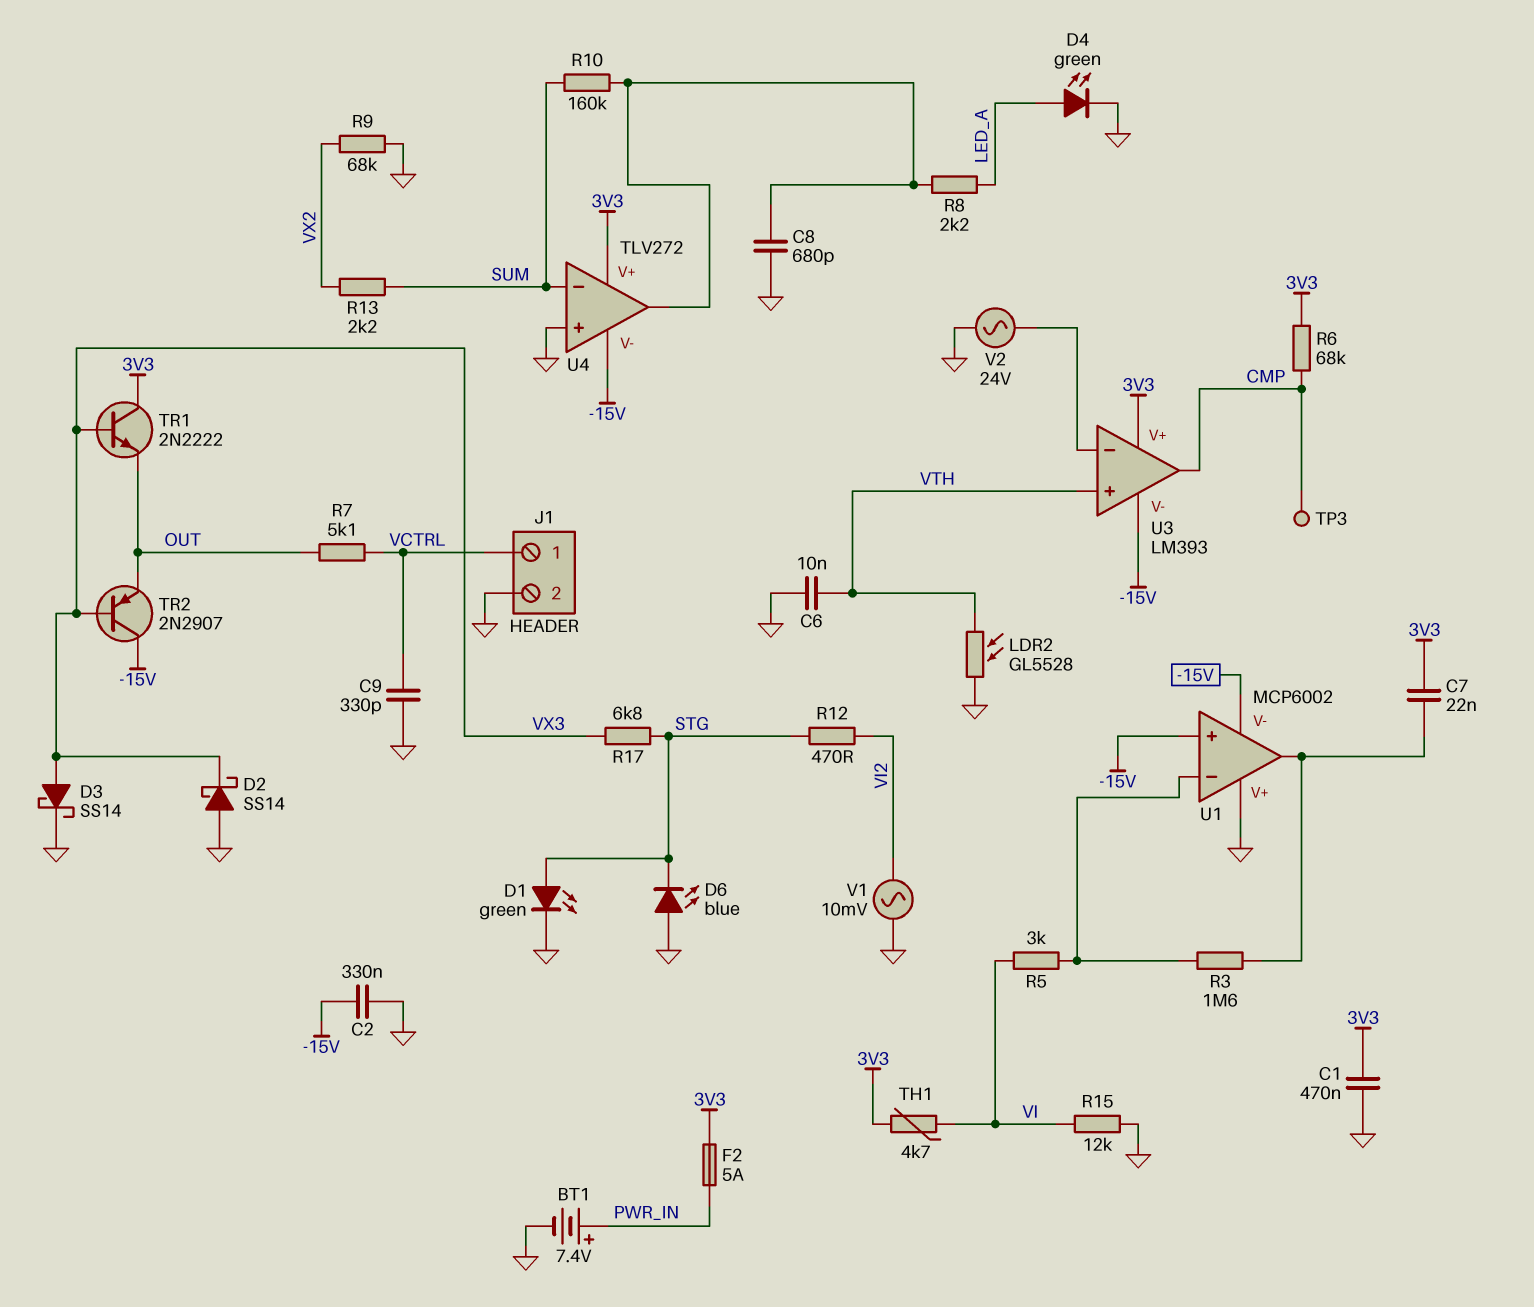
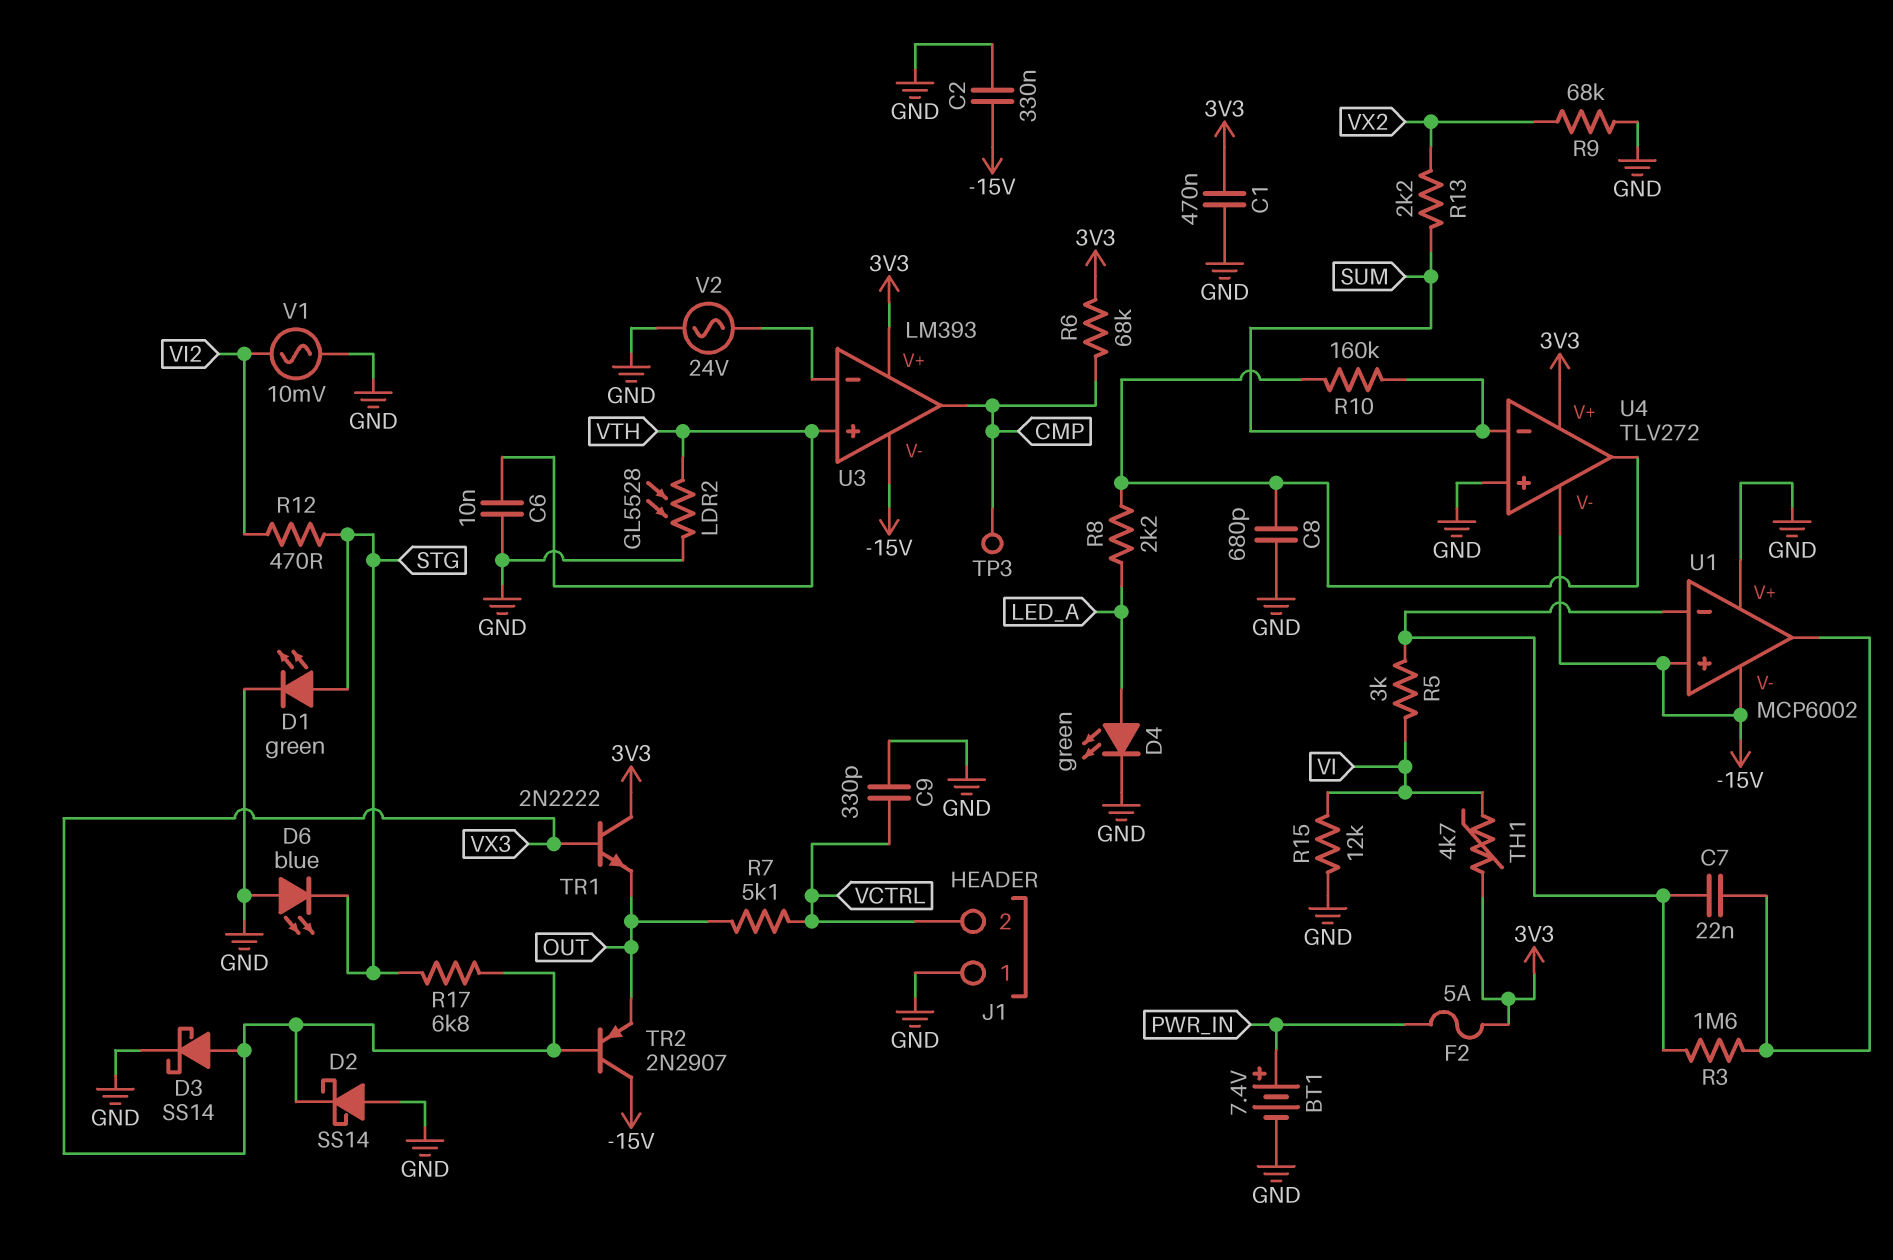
C7: 22nF (3V3, U1/out) -> 22nF (U1/in-, U1/out)
J1 pin 1: VCTRL -> GND
J1 pin 2: GND -> VCTRL

